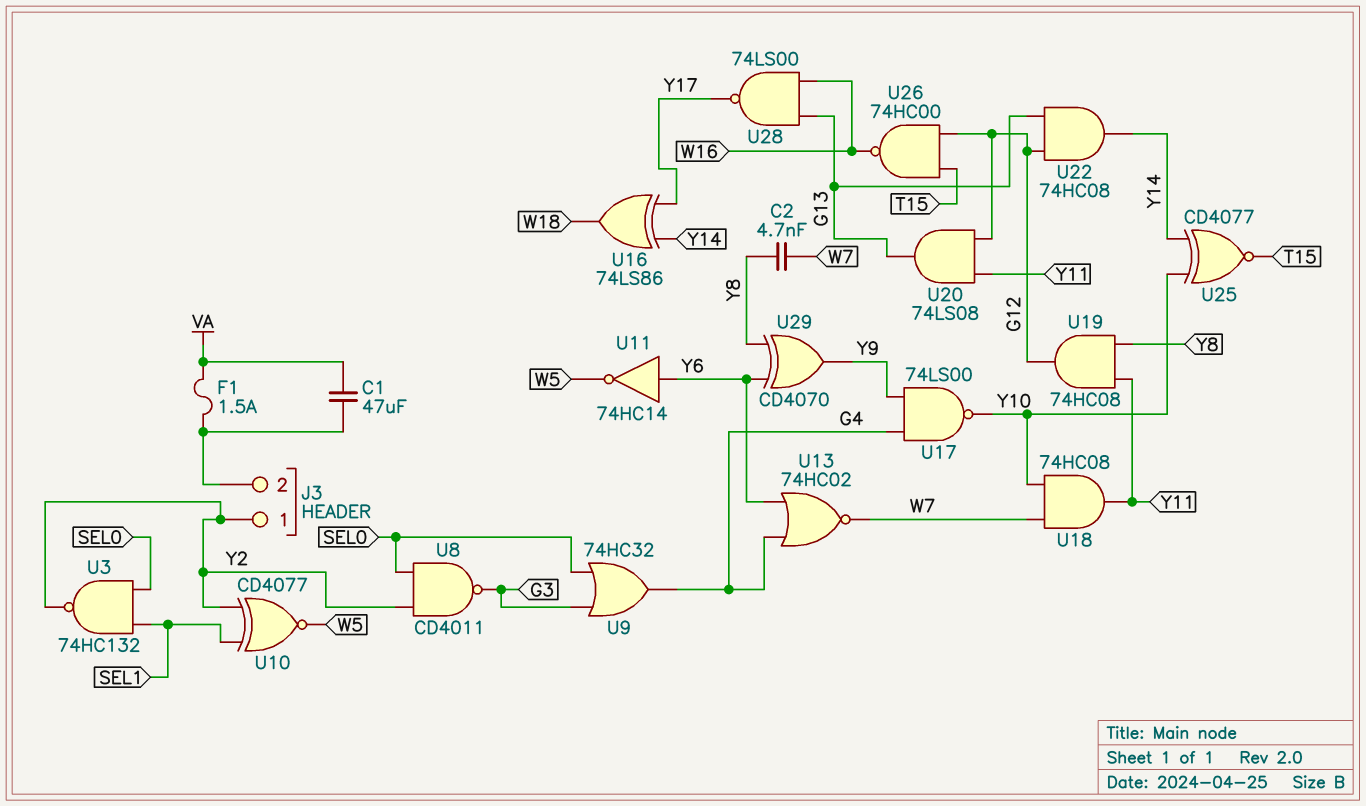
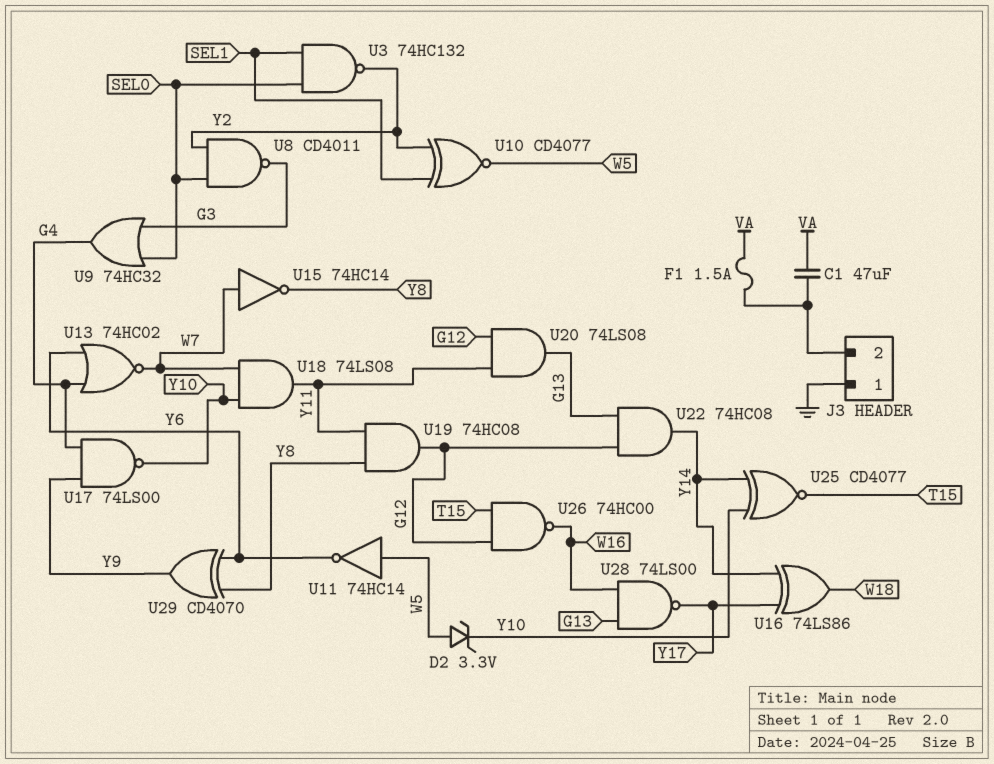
C2: 4.7nF (W7, Y8) -> none
D2: none -> zener 3.3V (A W5, K Y10)
J3 pin 1: Y2 -> GND
U11: NOT 74HC14 (in Y6, out W5) -> NOT 74HC14 (in W5, out Y6)
U15: none -> NOT 74HC14 (in W7, out Y8)
U18: AND 74HC08 (in W7, in Y10, out Y11) -> AND 74LS08 (in W7, in Y10, out Y11)

